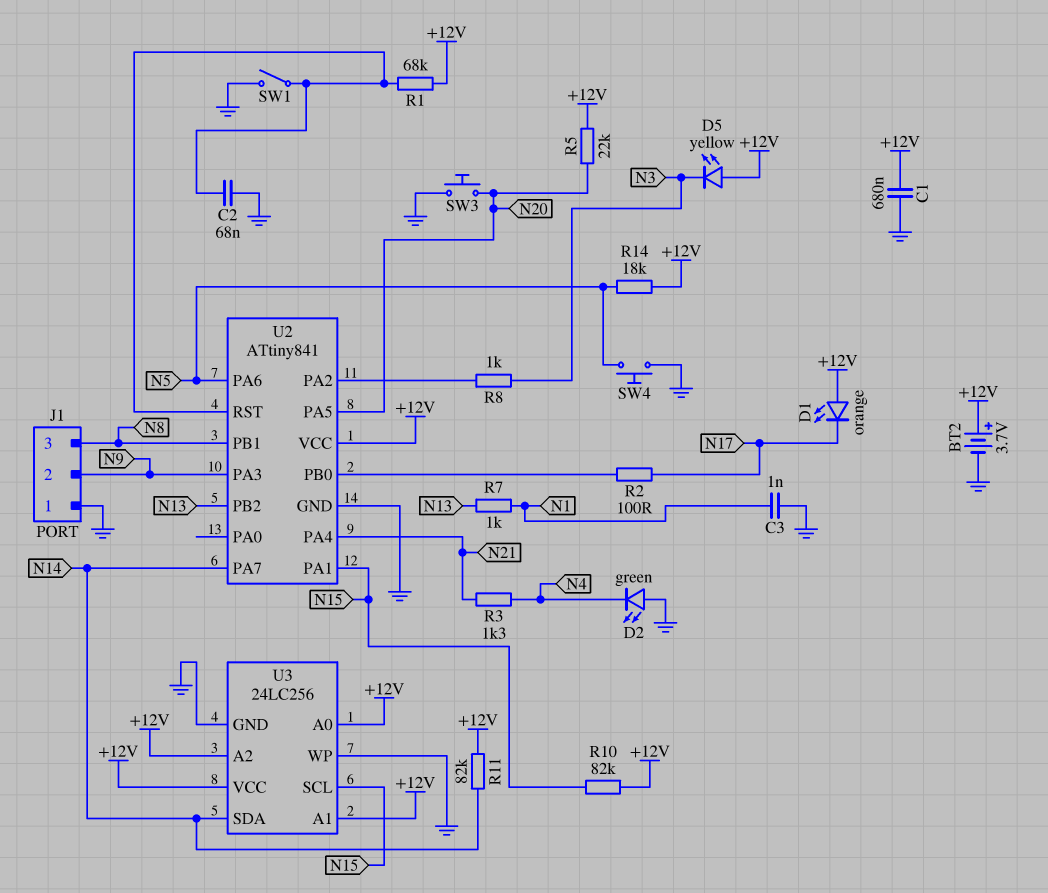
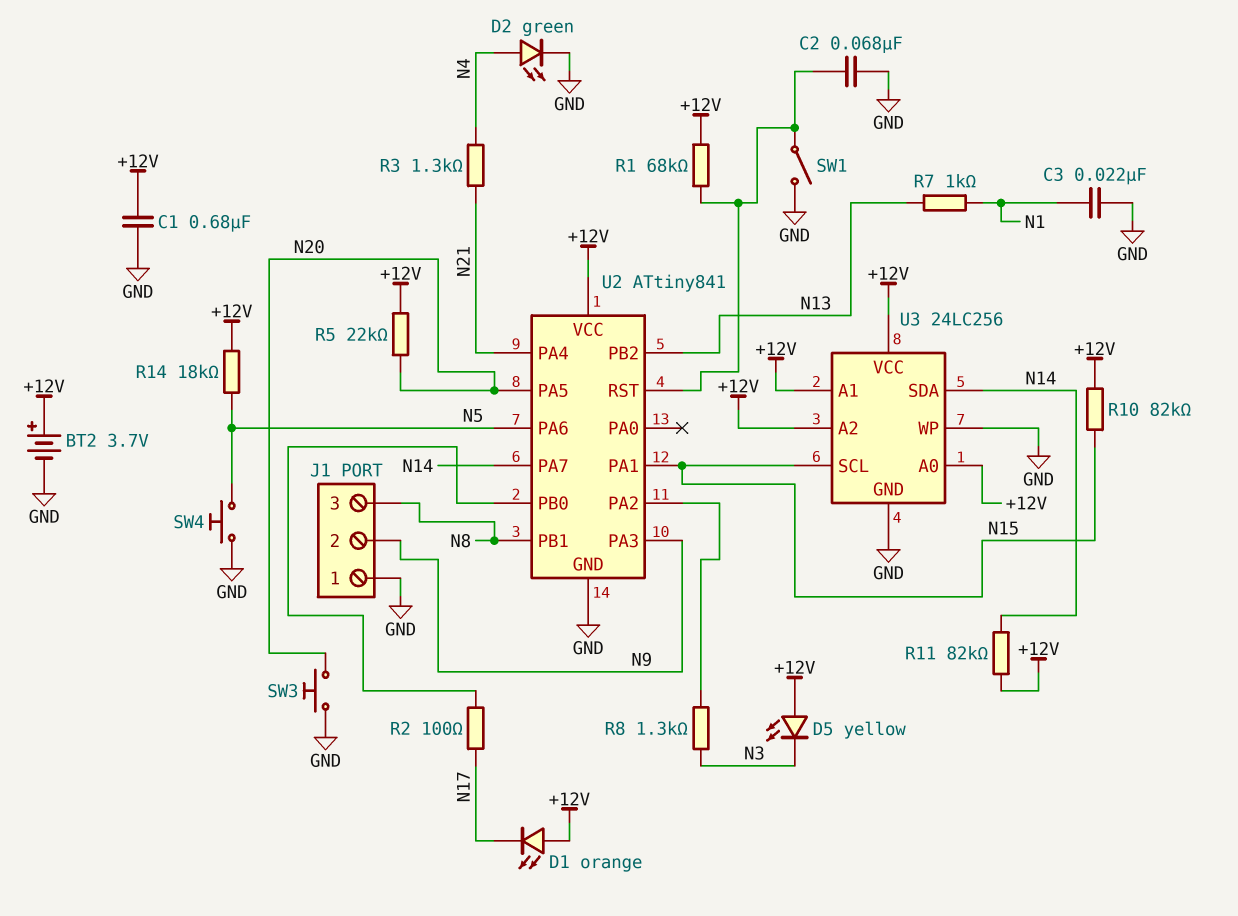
C3: 1nF (GND, N1) -> 22nF (GND, N1)
D2: LED green (A GND, K N4) -> LED green (A N4, K GND)
R8: 1k (N3, U2/PA2) -> 1.3k (N3, U2/PA2)

